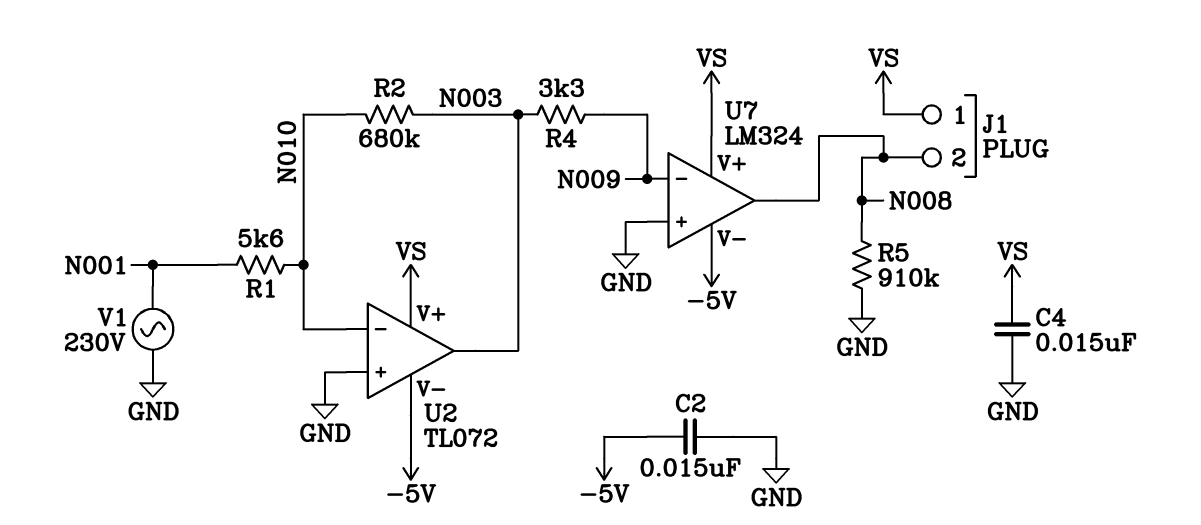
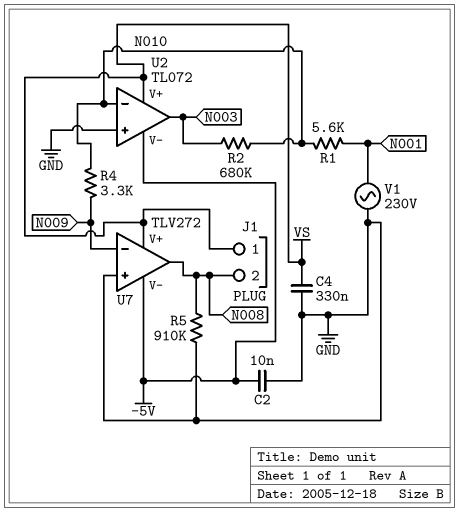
C2: 15nF (-5V, GND) -> 10nF (-5V, GND)
C4: 15nF (GND, VS) -> 330nF (GND, VS)
R4: 3.3k (N003, N009) -> 3.3k (N009, N010)
U7: LM324 -> TLV272

